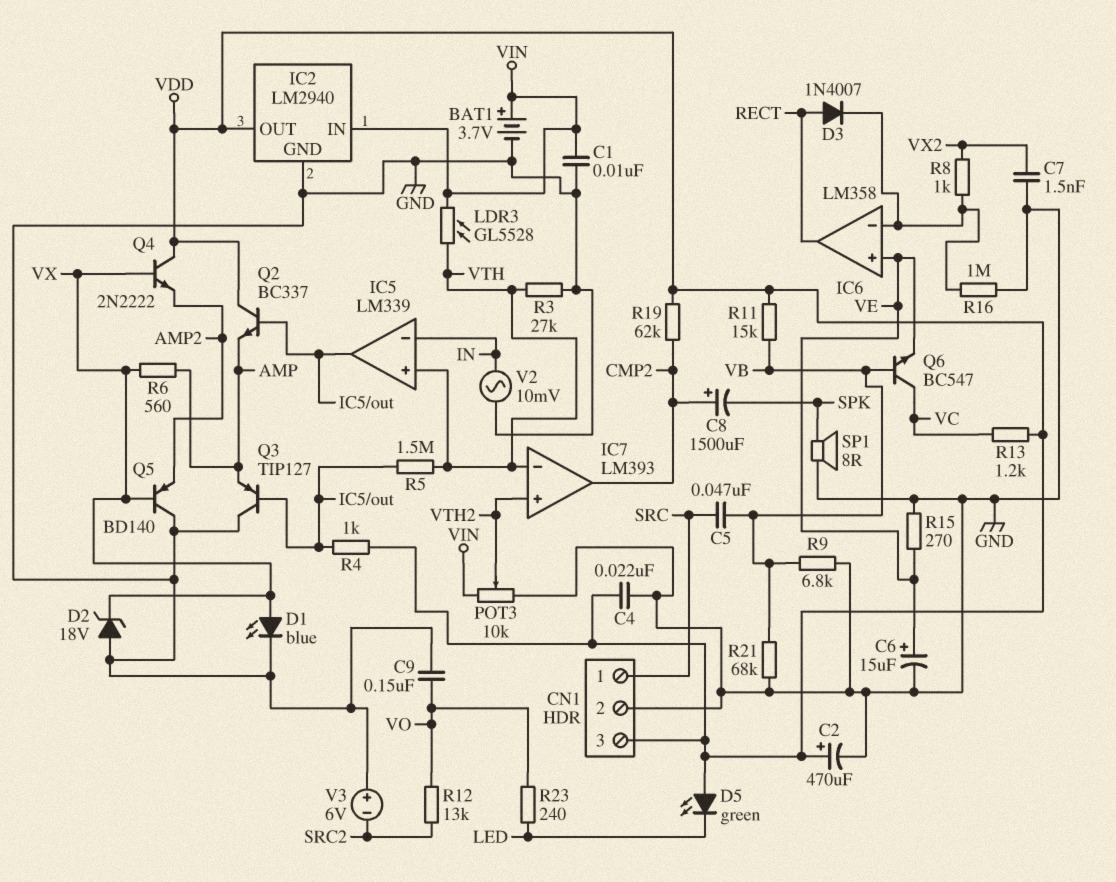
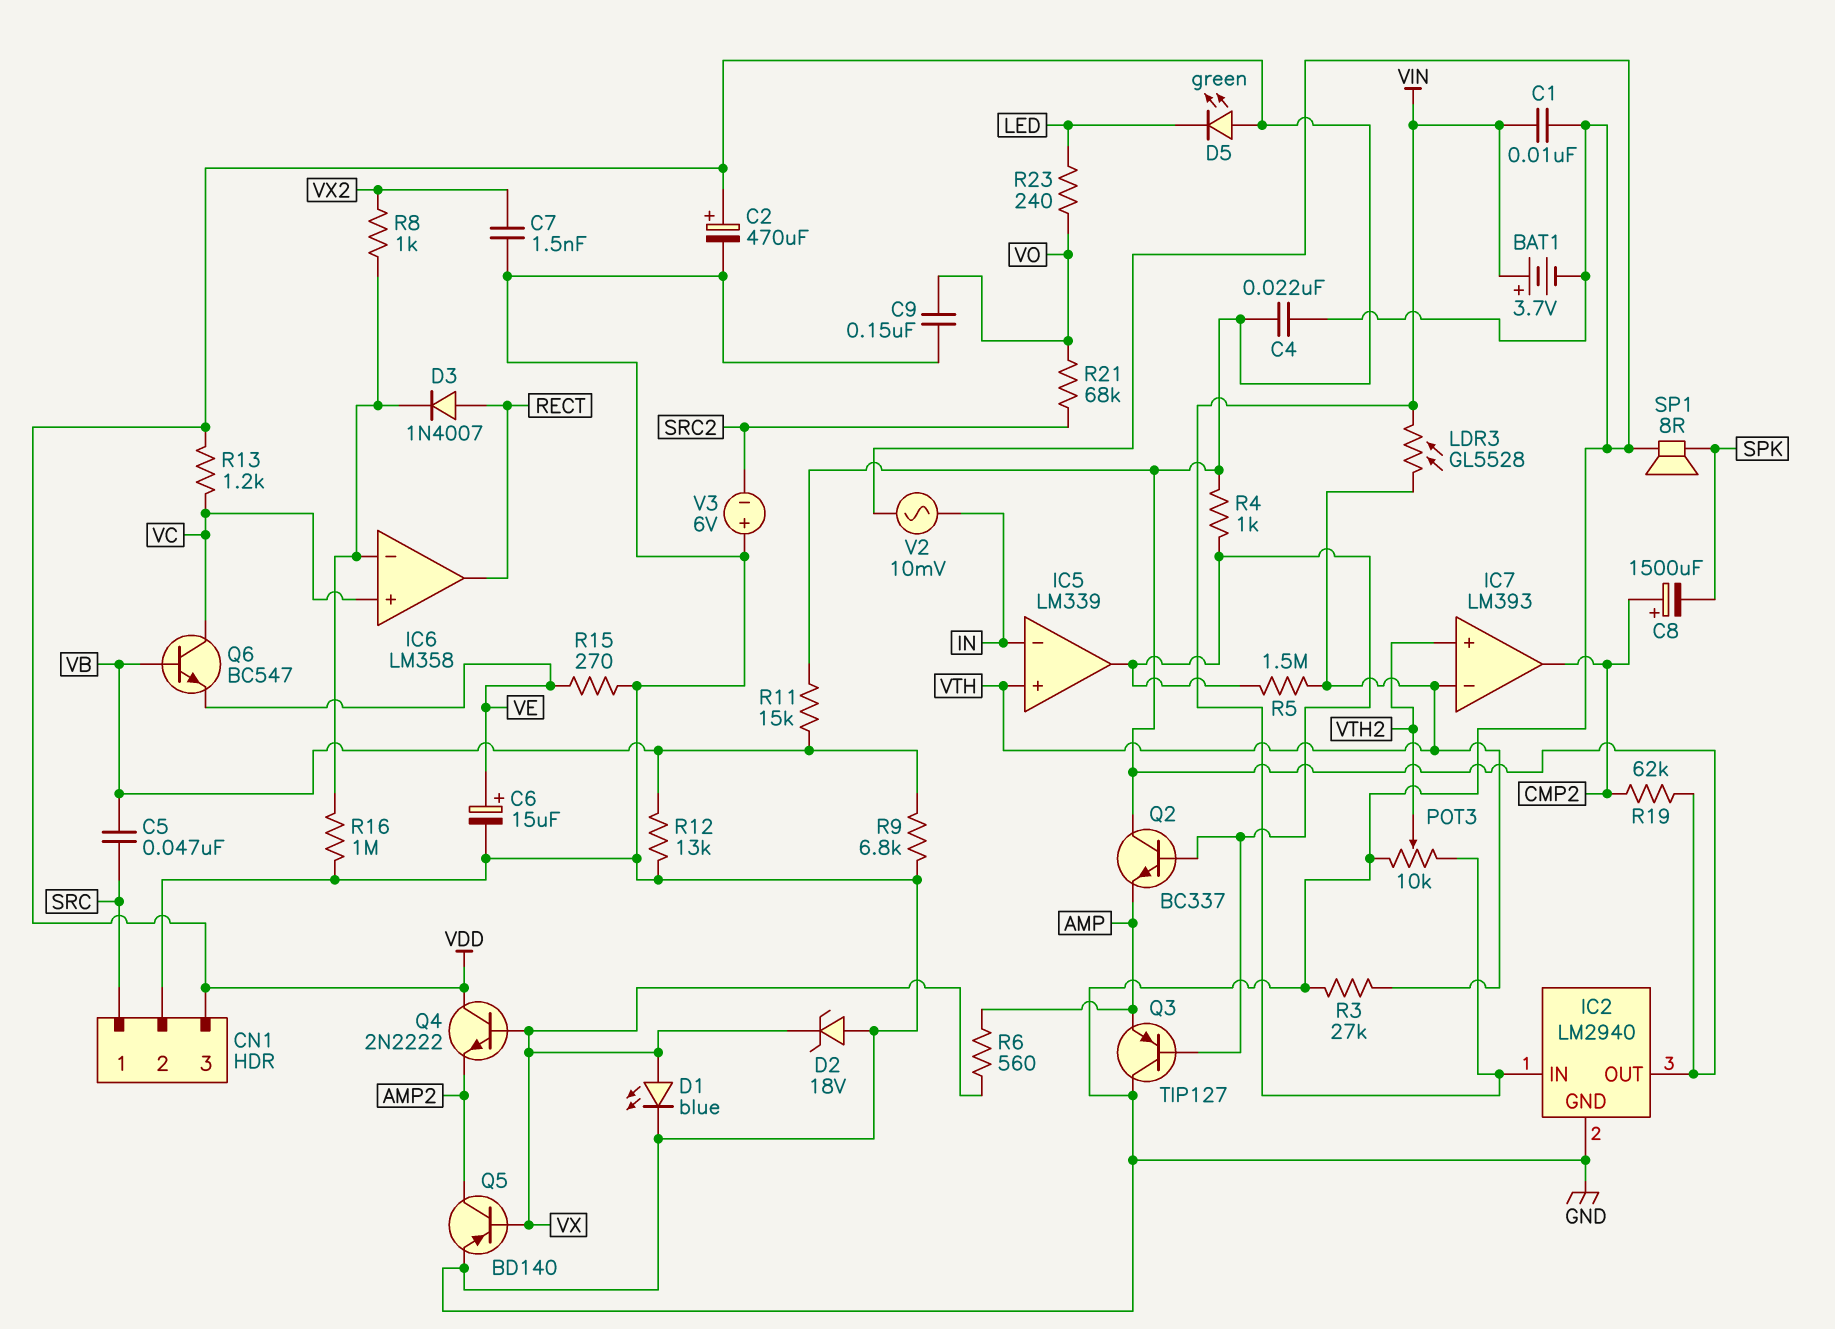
IC6 pin in+: VE -> VC
Q5: PNP BD140 (B VX, C GND, E AMP2) -> PNP BD140 (B VX, C AMP2, E GND)
R12: 13k (SRC2, VO) -> 13k (GND, VB)
R21: 68k (GND, VB) -> 68k (SRC2, VO)

